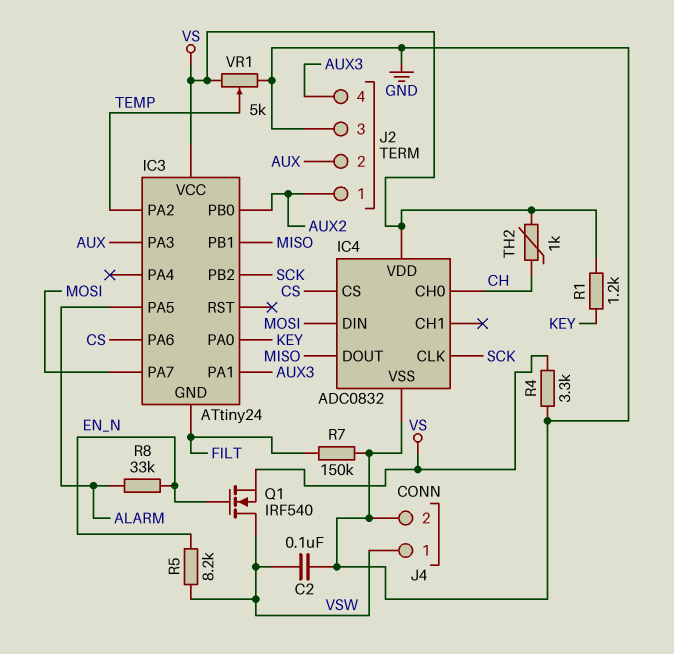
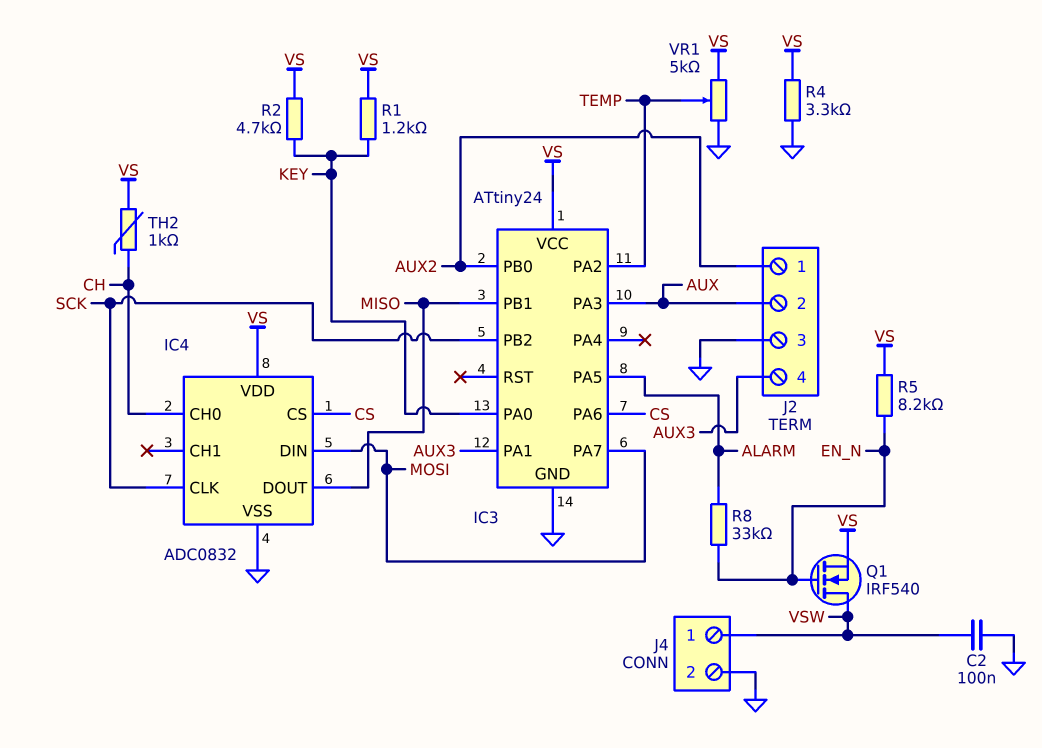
IC3 pin GND: FILT -> GND
R2: none -> 4.7k (KEY, VS)
R5: 8.2k (EN_N, VSW) -> 8.2k (EN_N, VS)
R7: 150k (FILT, GND) -> none

